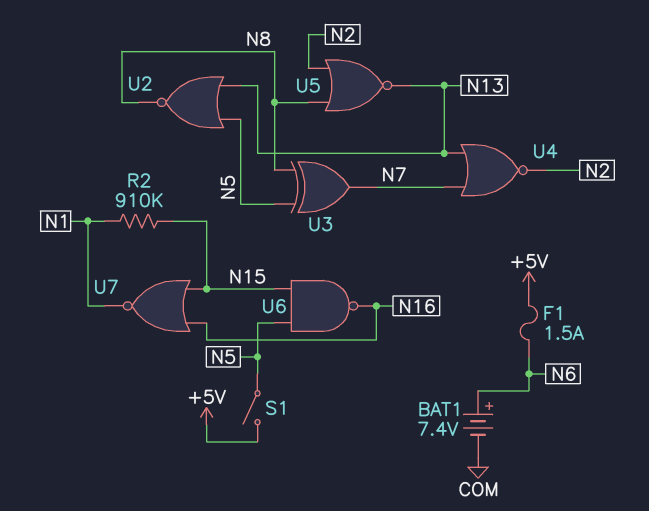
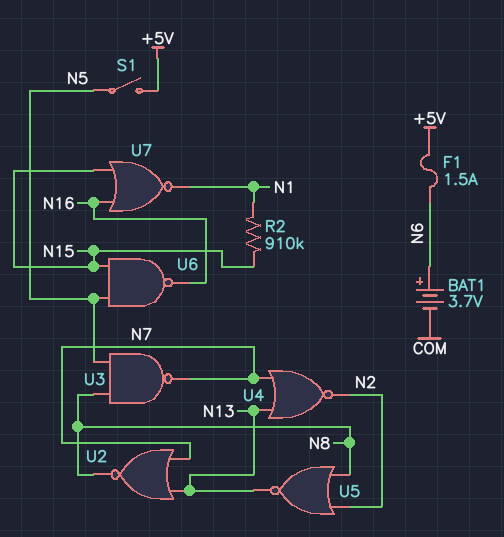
BAT1: 7.4V (plus N6, minus COM) -> 3.7V (plus N6, minus COM)
U2: NOR (in N5, in N13, out N8) -> NOR (in N7, in N13, out N8)
U3: XOR (in N5, in N8, out N7) -> NAND (in N5, in N8, out N7)

